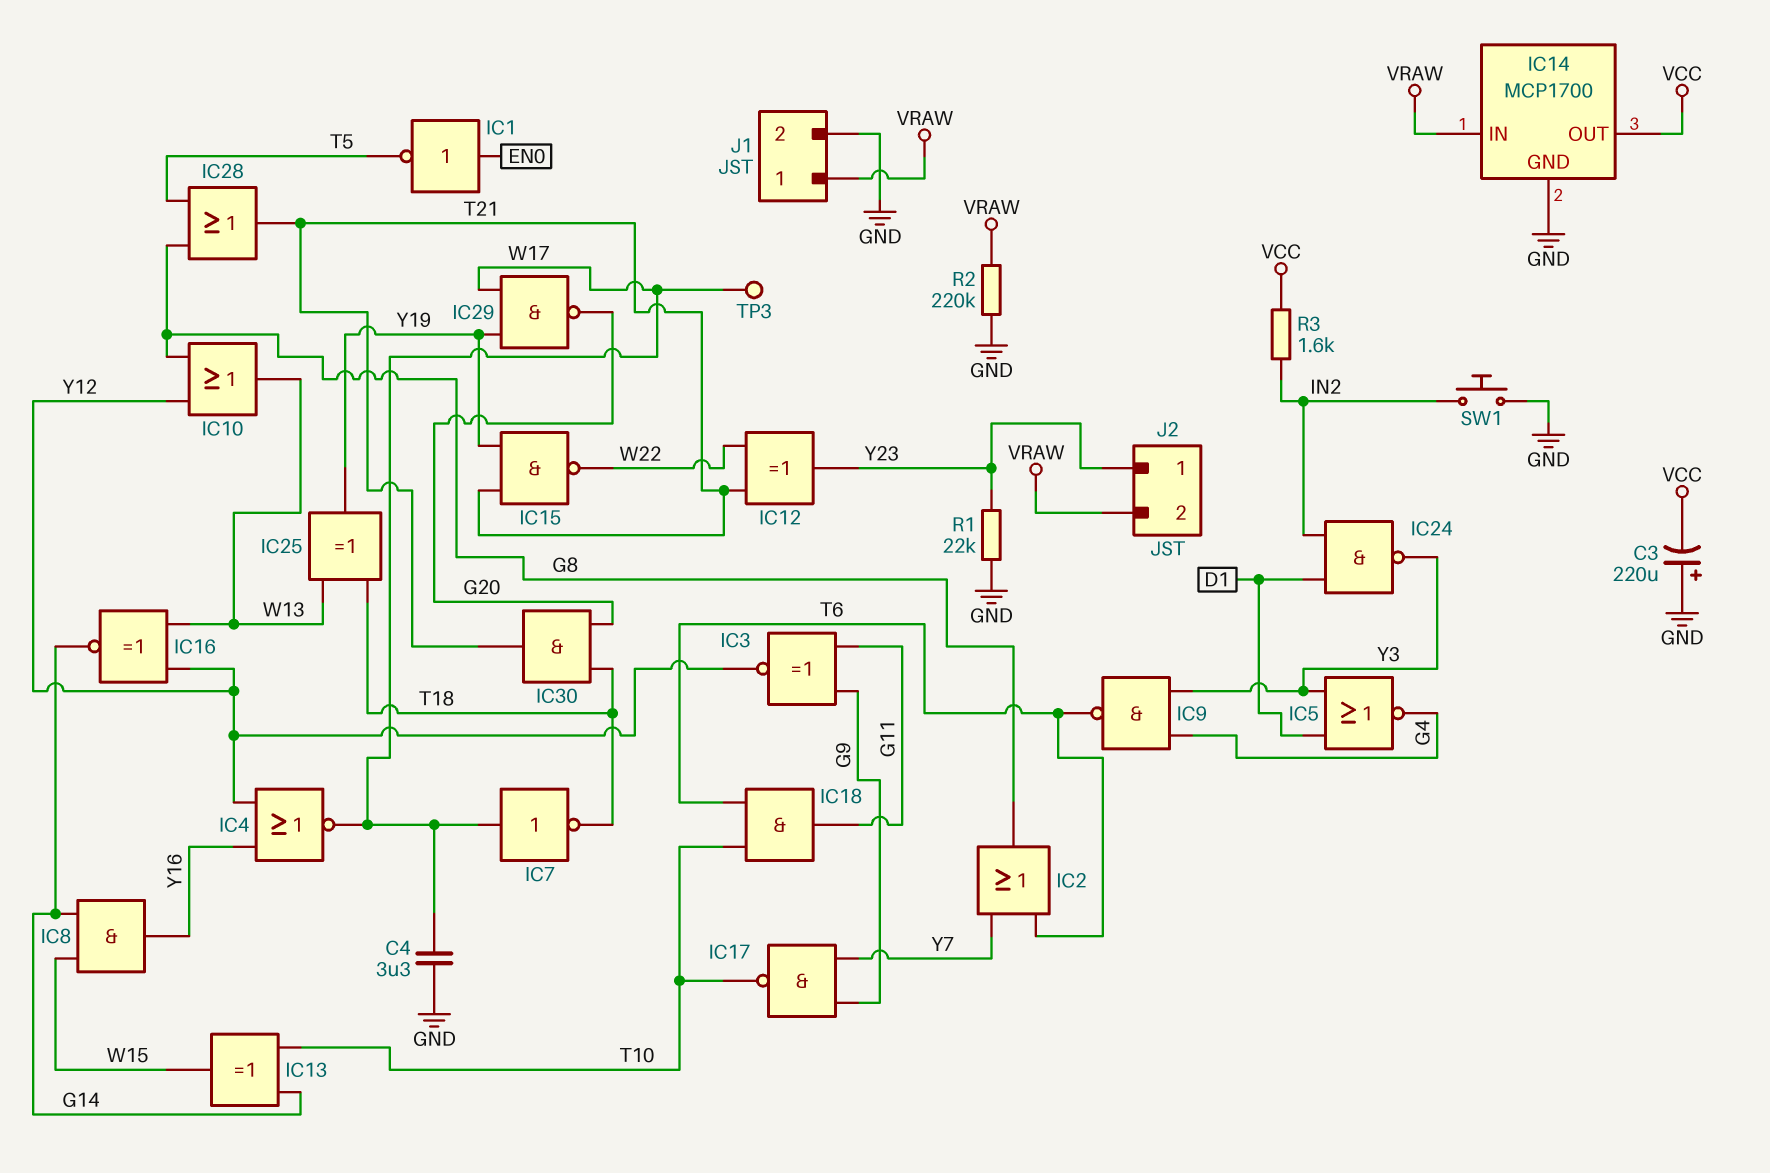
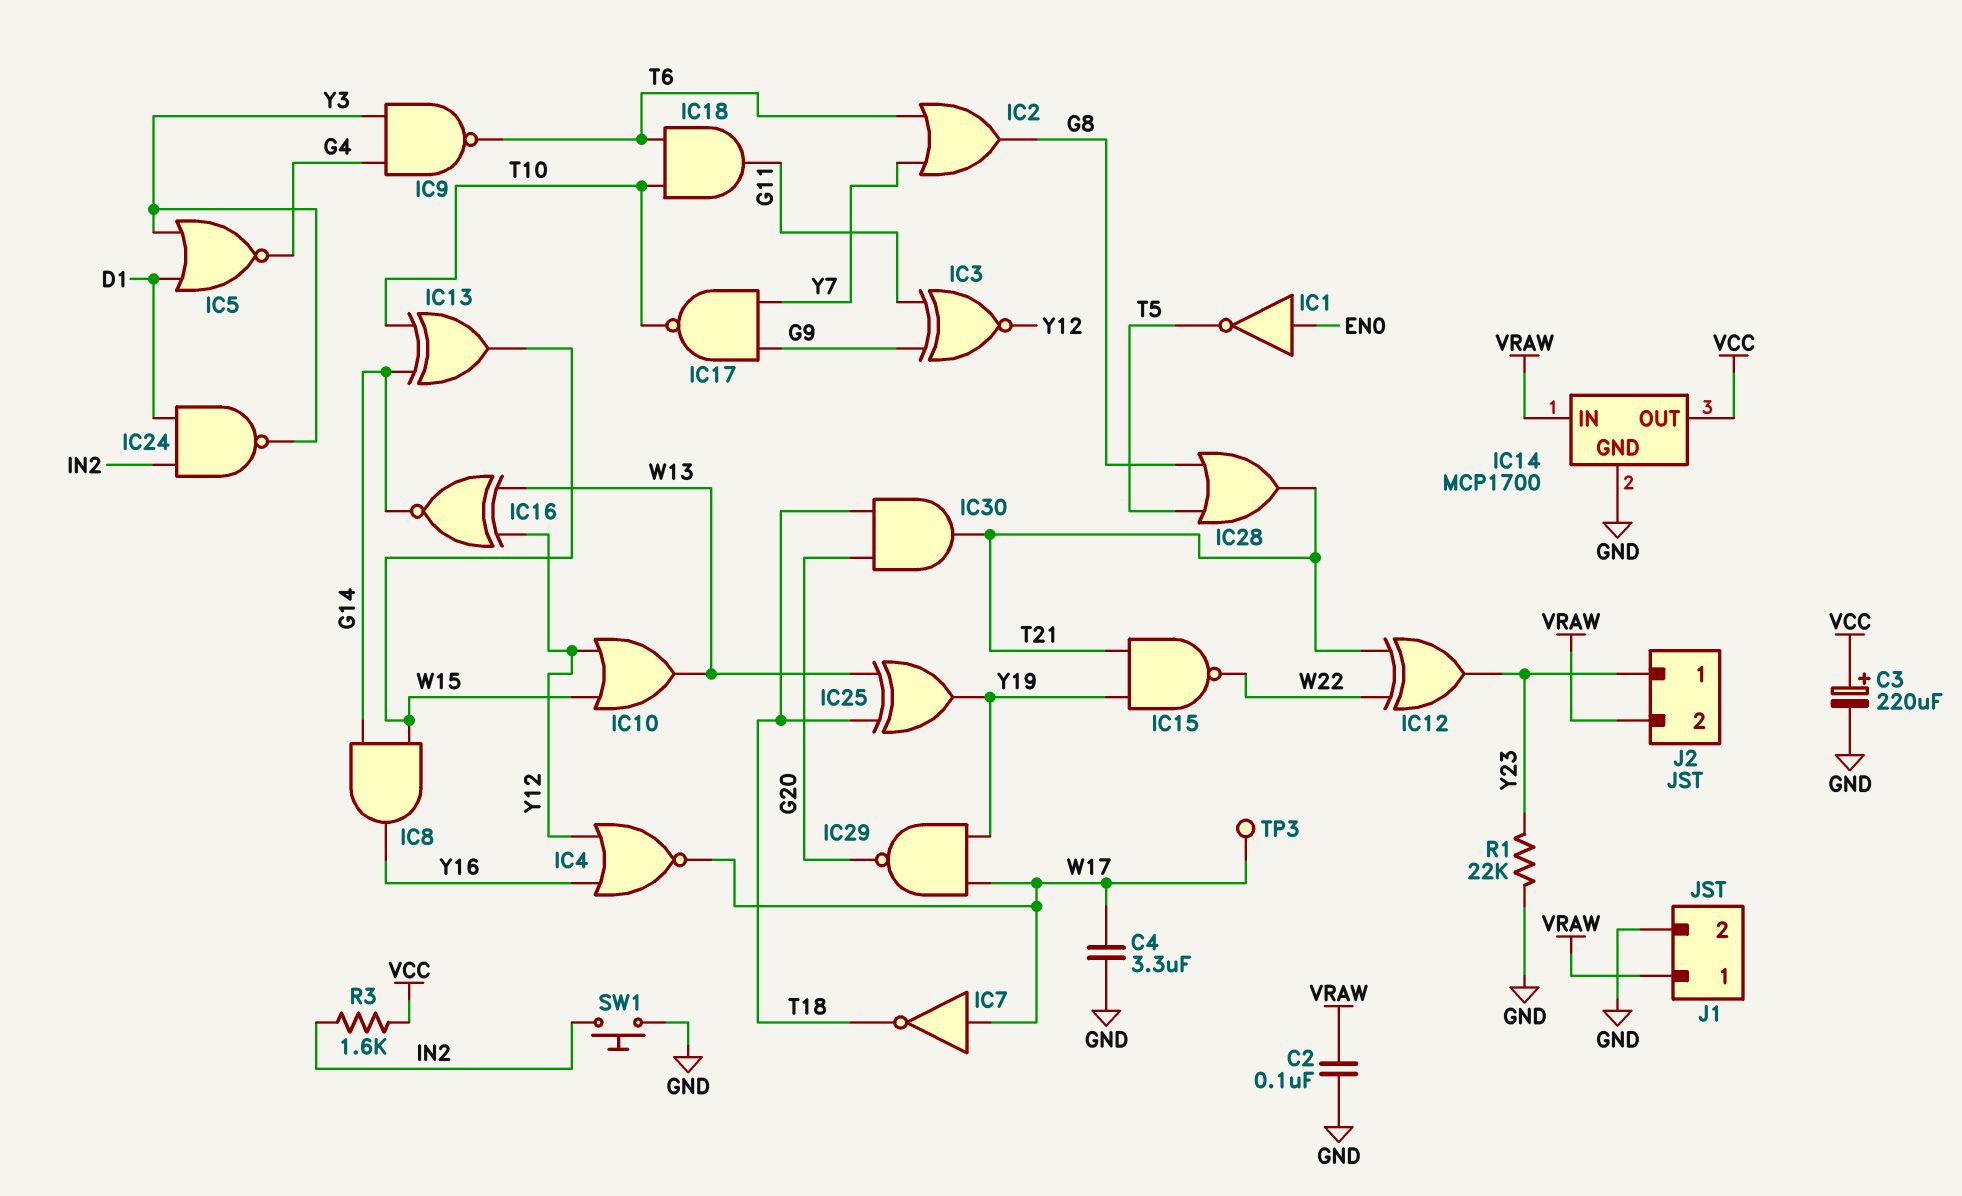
C2: none -> 100nF (GND, VRAW)
C3: 220uF (plus GND, minus VCC) -> 220uF (plus VCC, minus GND)
IC10: OR (in G8, in Y12, out W13) -> OR (in W15, in Y12, out W13)
R2: 220k (GND, VRAW) -> none

